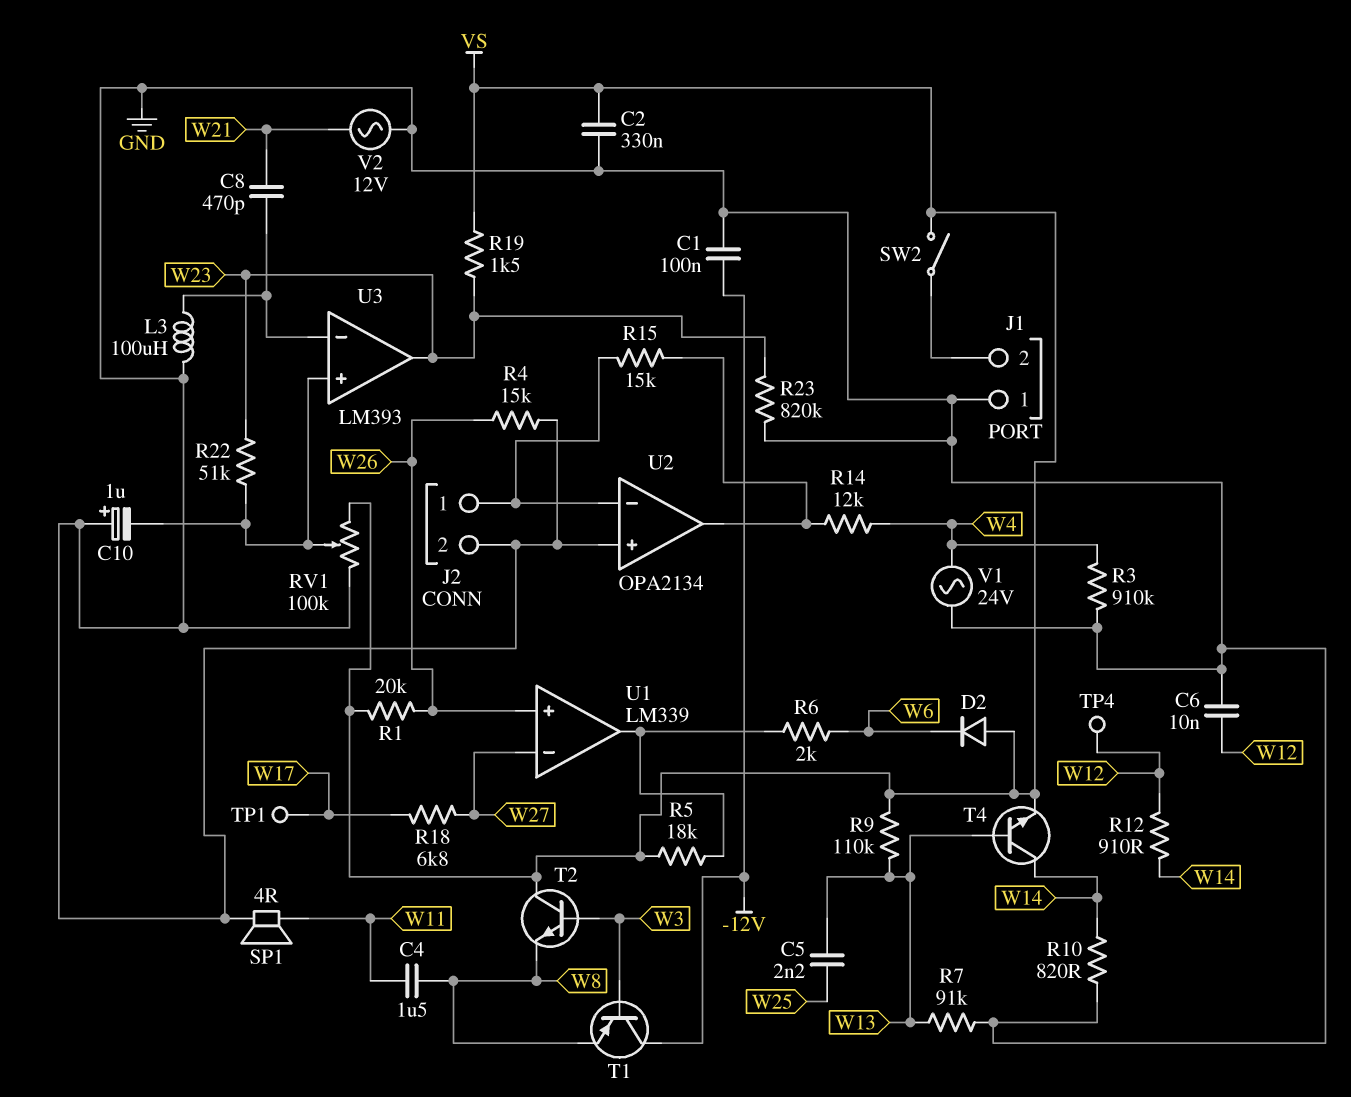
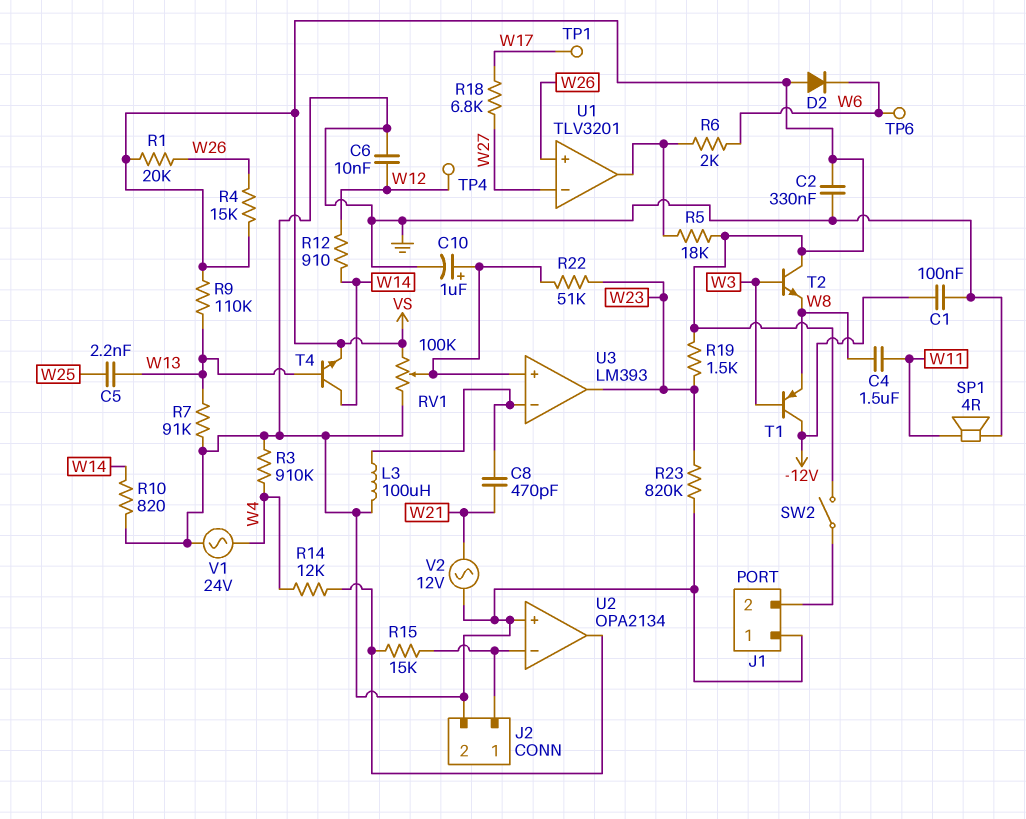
C10: 1uF (plus GND, minus U3/in+) -> 1uF (plus U3/in+, minus GND)
R4: 15k (GND, W26) -> 15k (VS, W26)
TP6: none -> test point (W6)
U1: LM339 -> TLV3201

